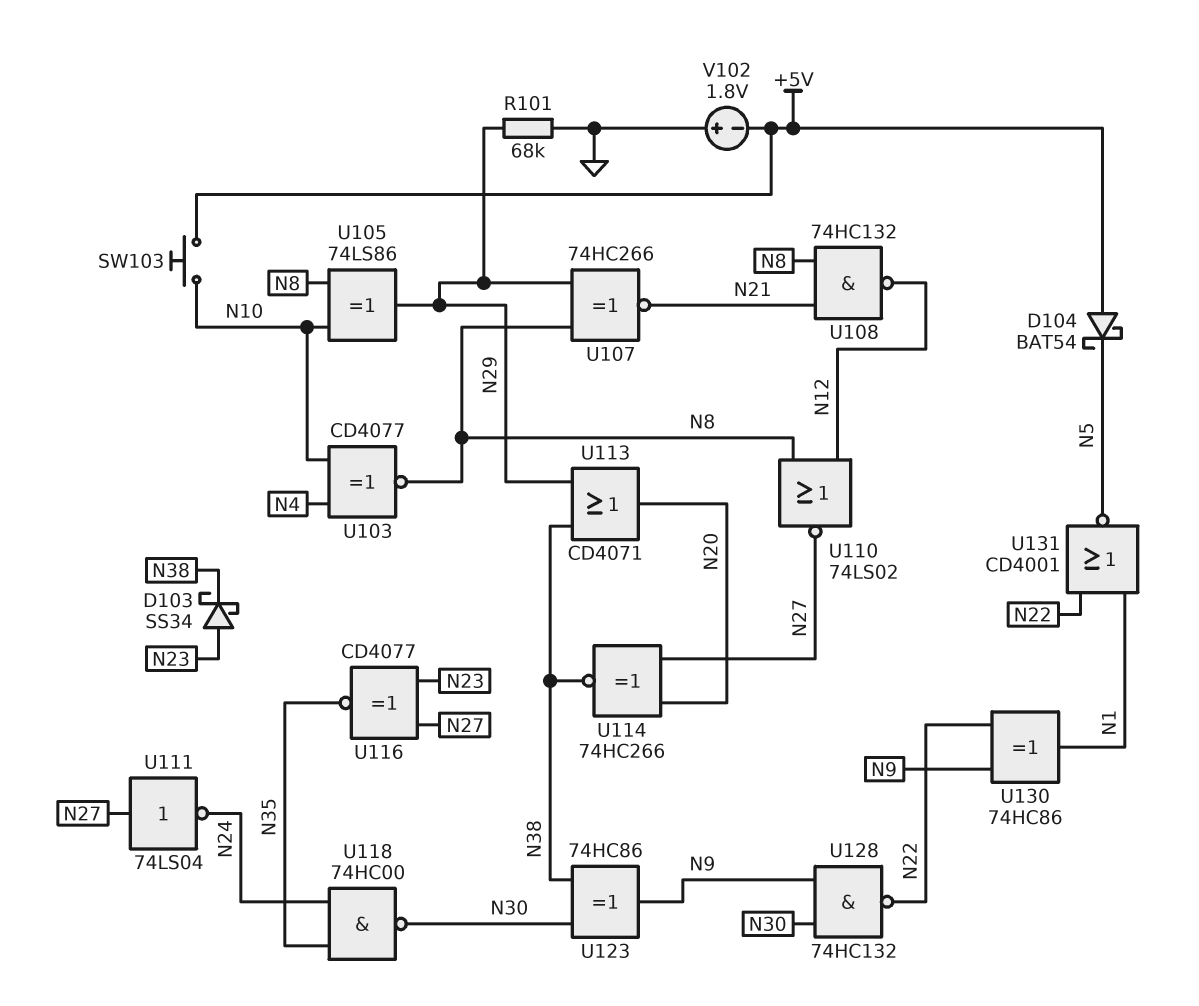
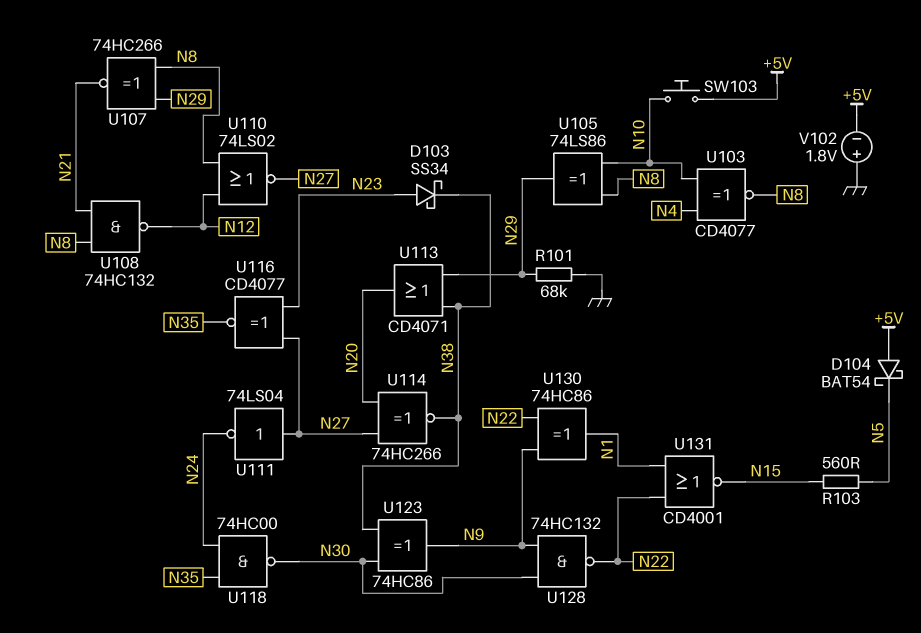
R103: none -> 560 (N5, N15)
U131: NOR CD4001 (in N1, in N22, out N5) -> NOR CD4001 (in N1, in N22, out N15)

